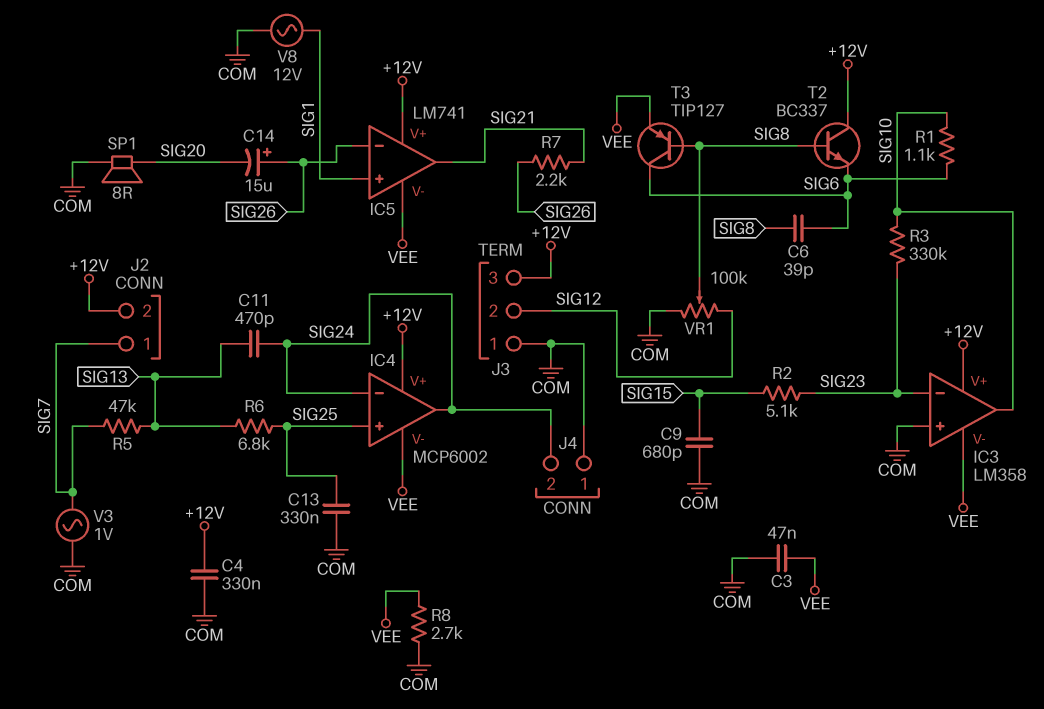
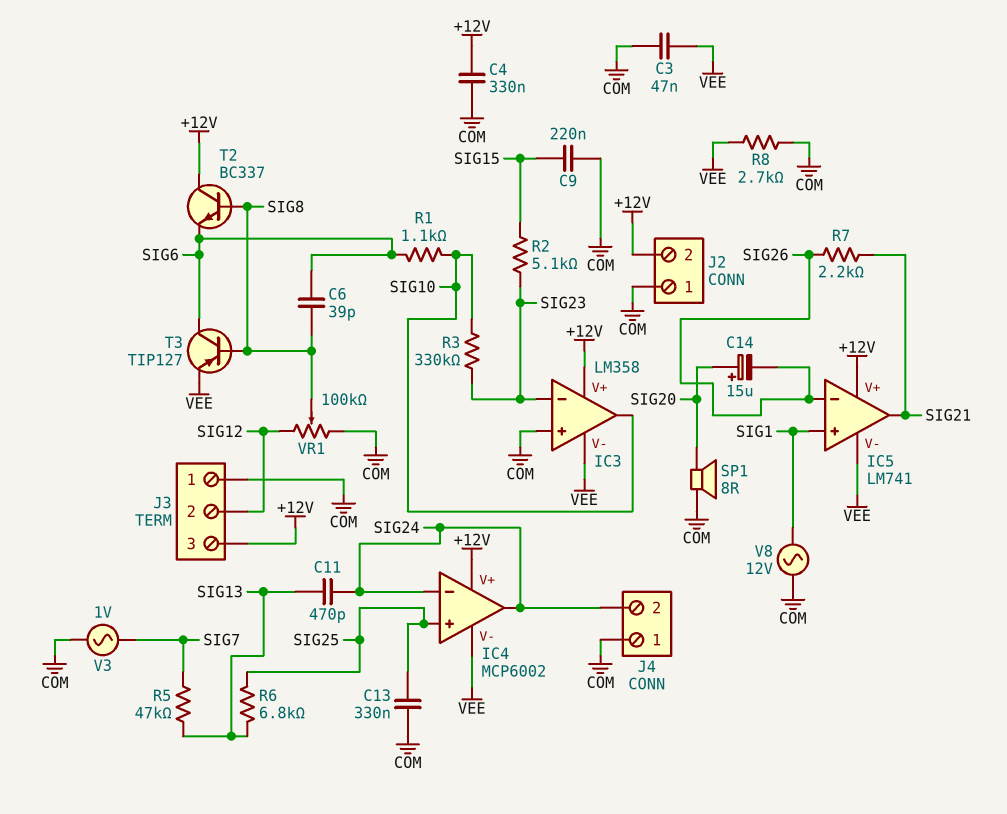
C9: 680pF (COM, SIG15) -> 220nF (COM, SIG15)
C14: 15uF (plus SIG26, minus SIG20) -> 15uF (plus SIG20, minus SIG26)
J2 pin 1: SIG7 -> COM

